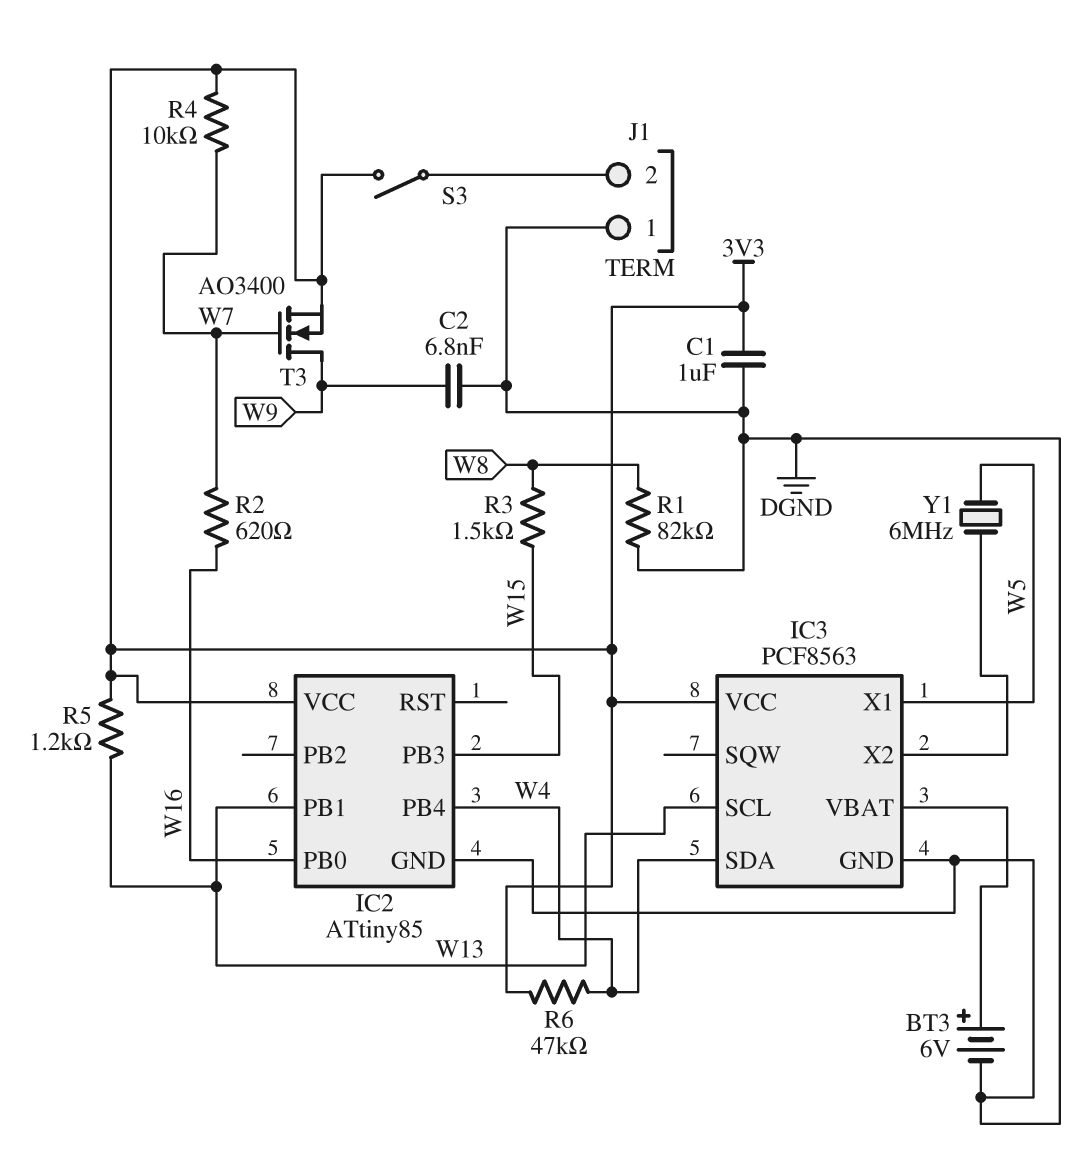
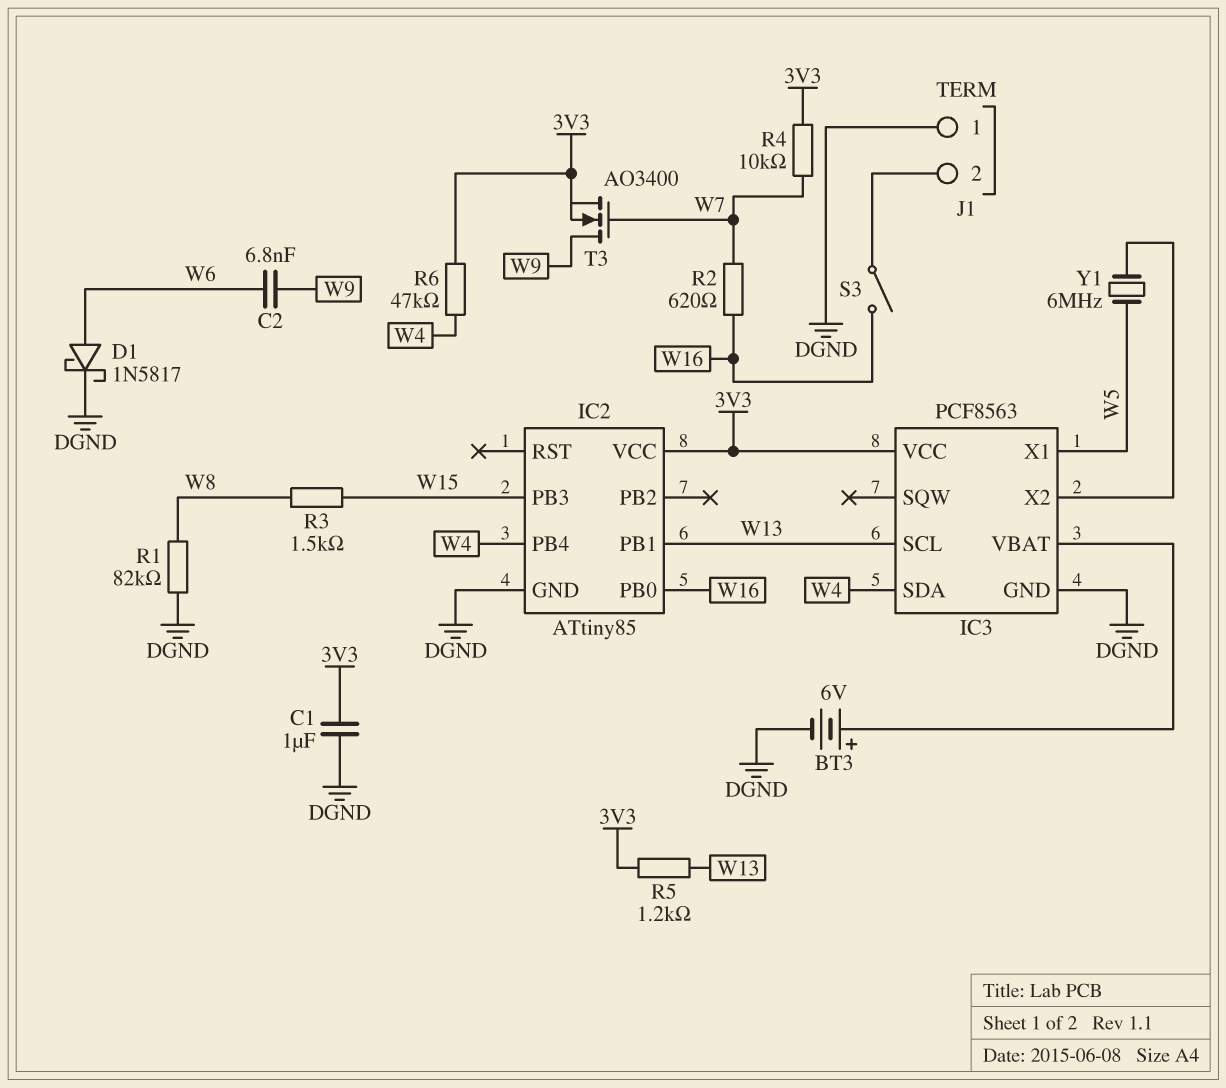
C2: 6.8nF (DGND, W9) -> 6.8nF (W6, W9)
D1: none -> schottky 1N5817 (A W6, K DGND)
S3: switch (3V3, J1/2) -> switch (J1/2, W16)

